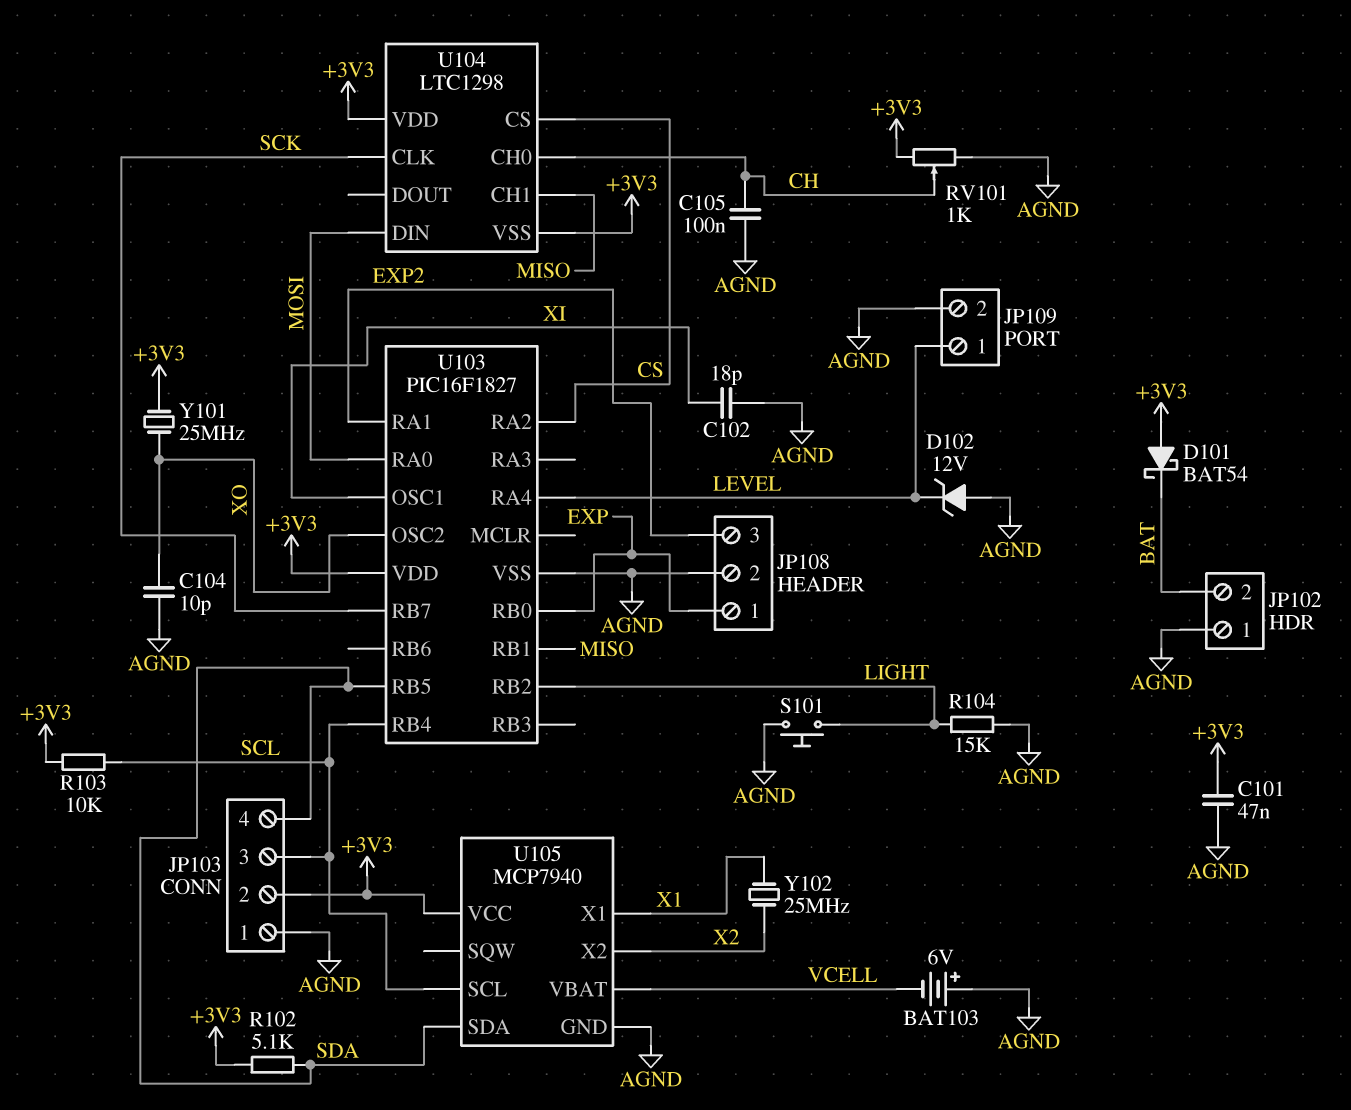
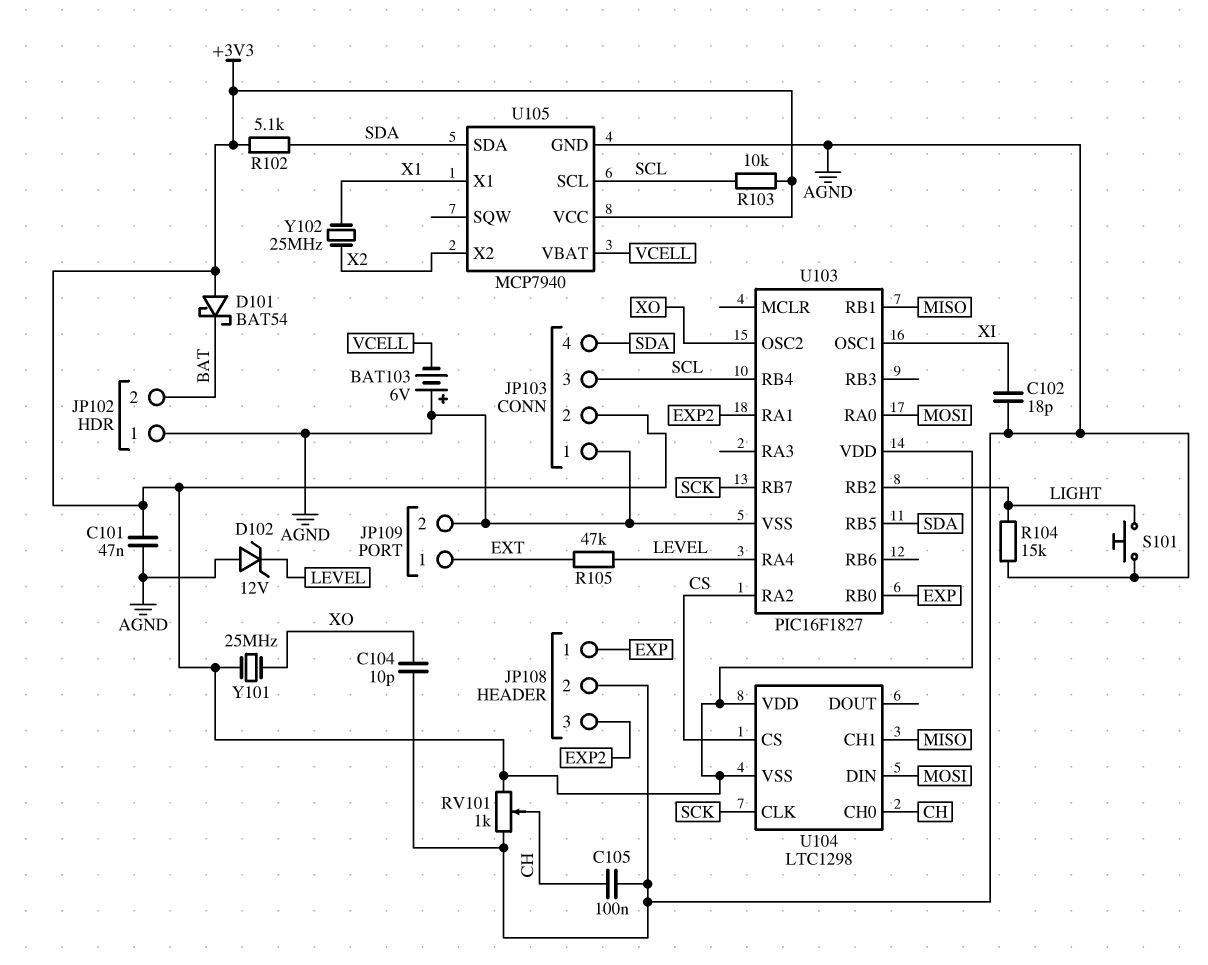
JP109 pin 1: LEVEL -> EXT
R105: none -> 47k (EXT, LEVEL)

